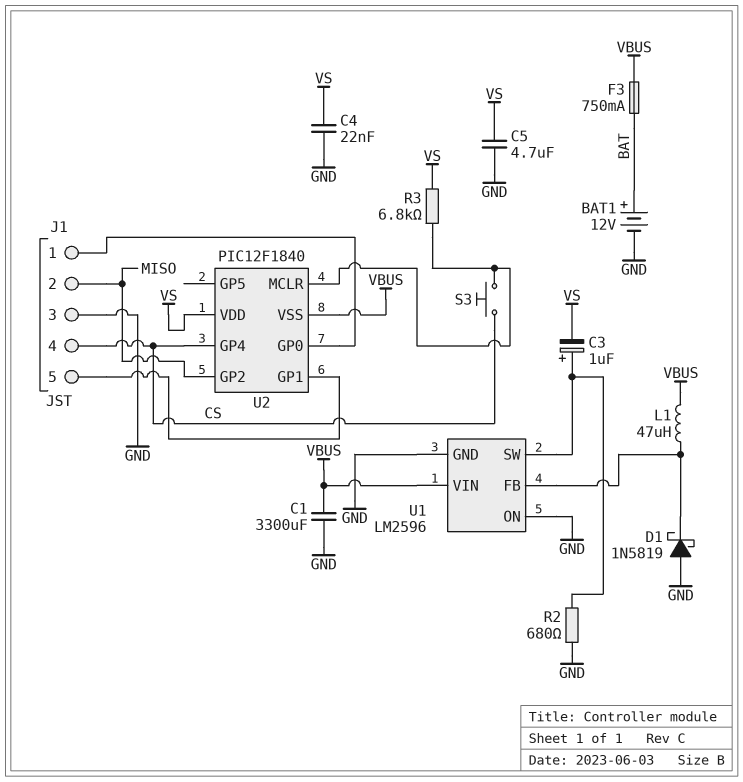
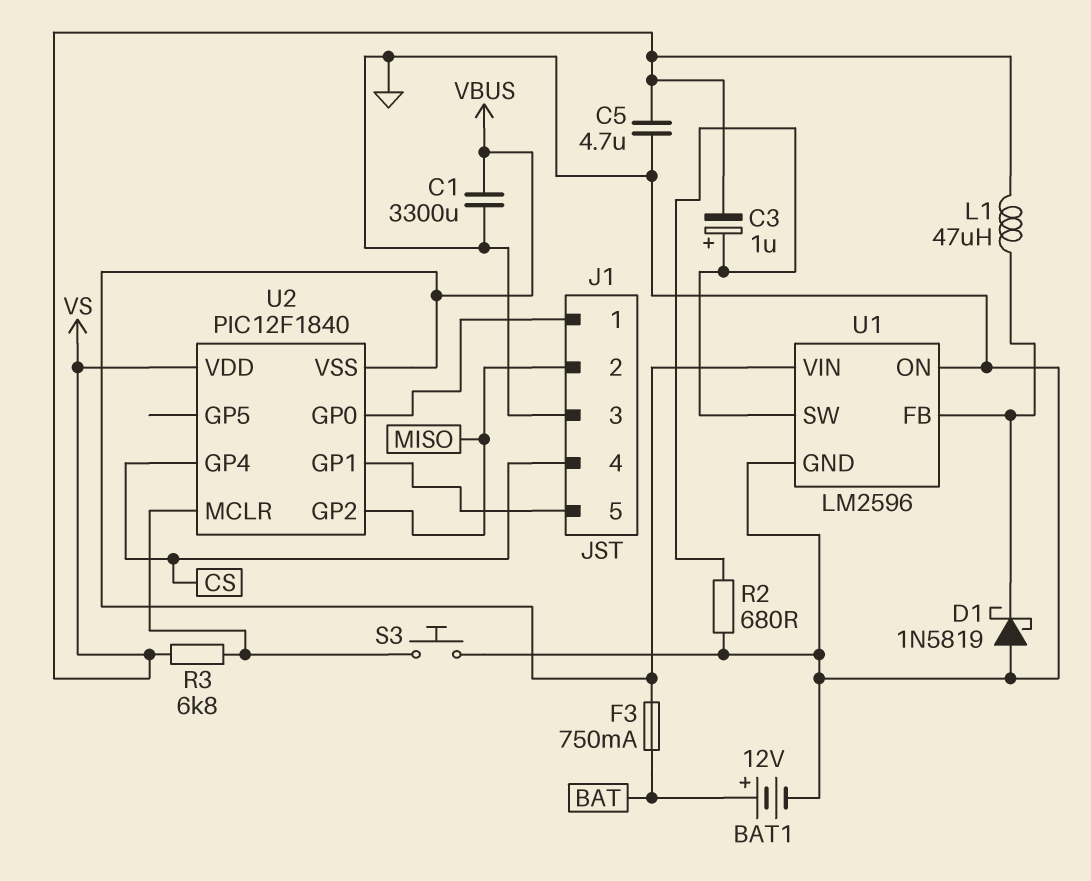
C4: 22nF (GND, VS) -> none
L1: 47uH (U1/FB, VBUS) -> 47uH (U1/FB, VS)
S3: button (CS, U2/MCLR) -> button (GND, U2/MCLR)

